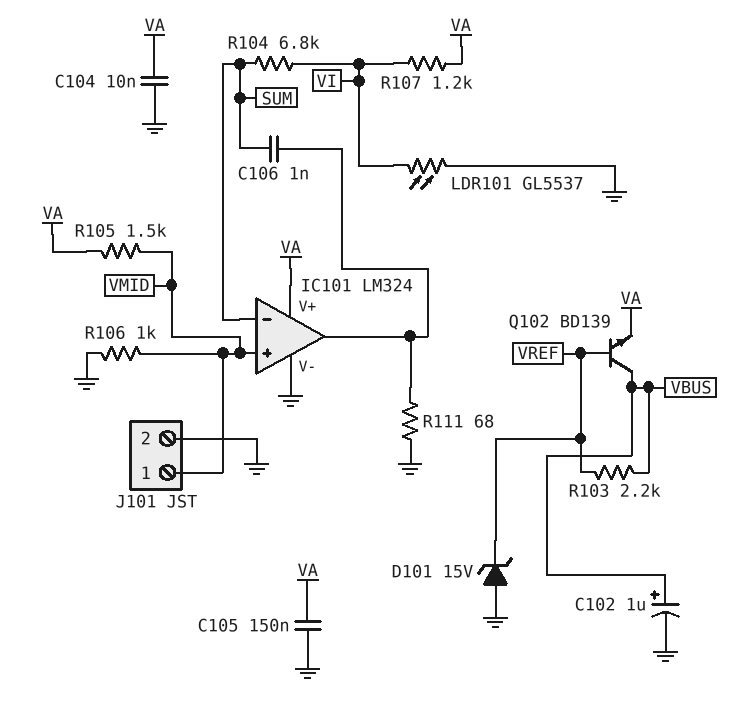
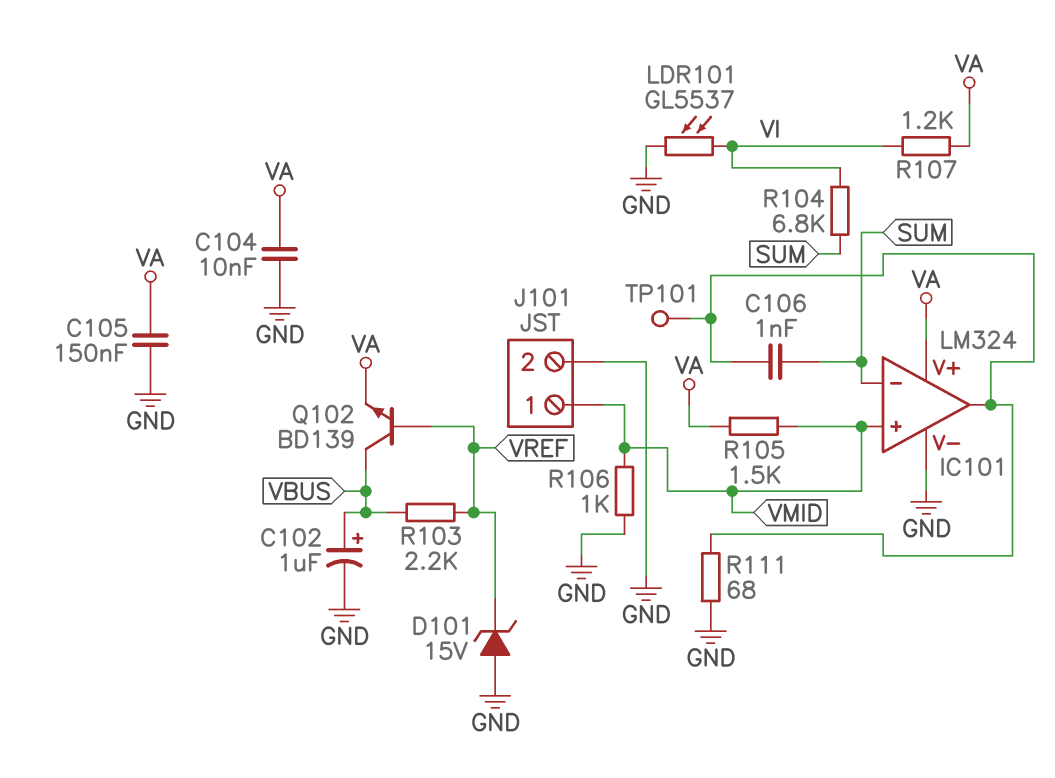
TP101: none -> test point (IC101/out)

